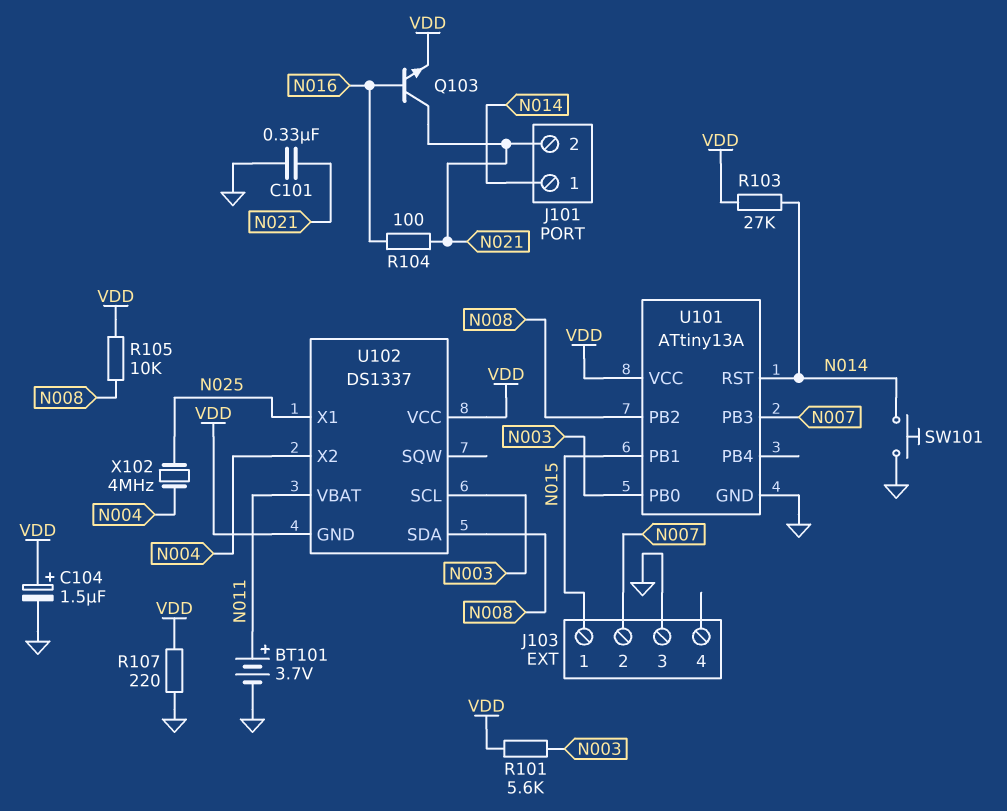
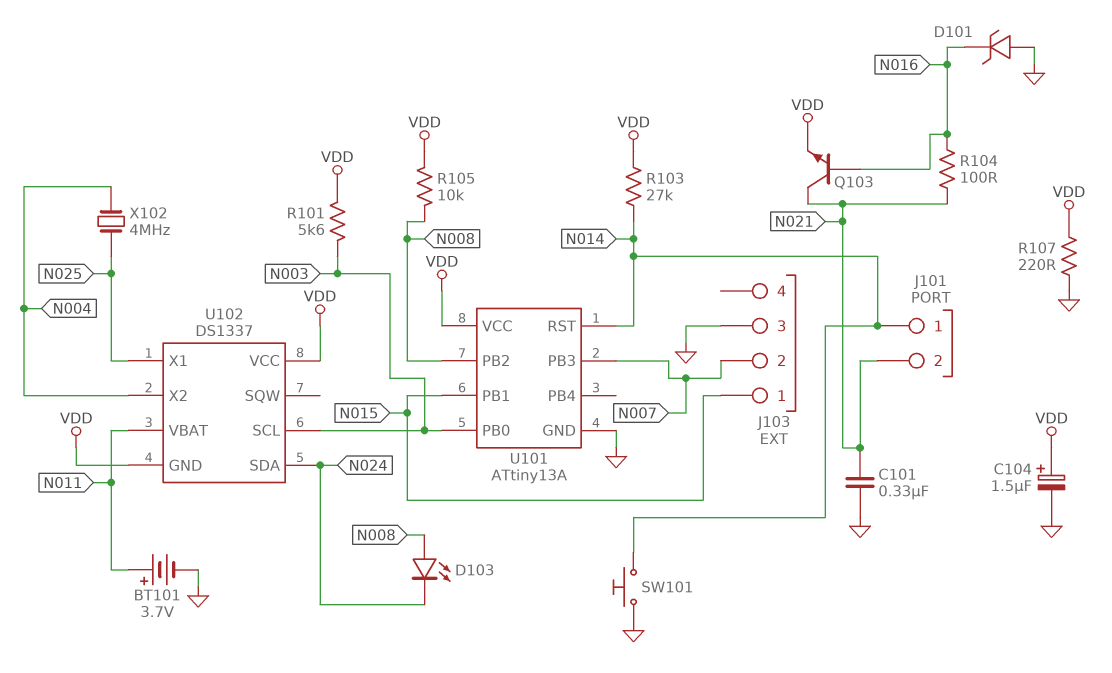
D101: none -> zener (A GND, K N016)
D103: none -> LED (A N008, K N024)
U102 pin SDA: N008 -> N024

